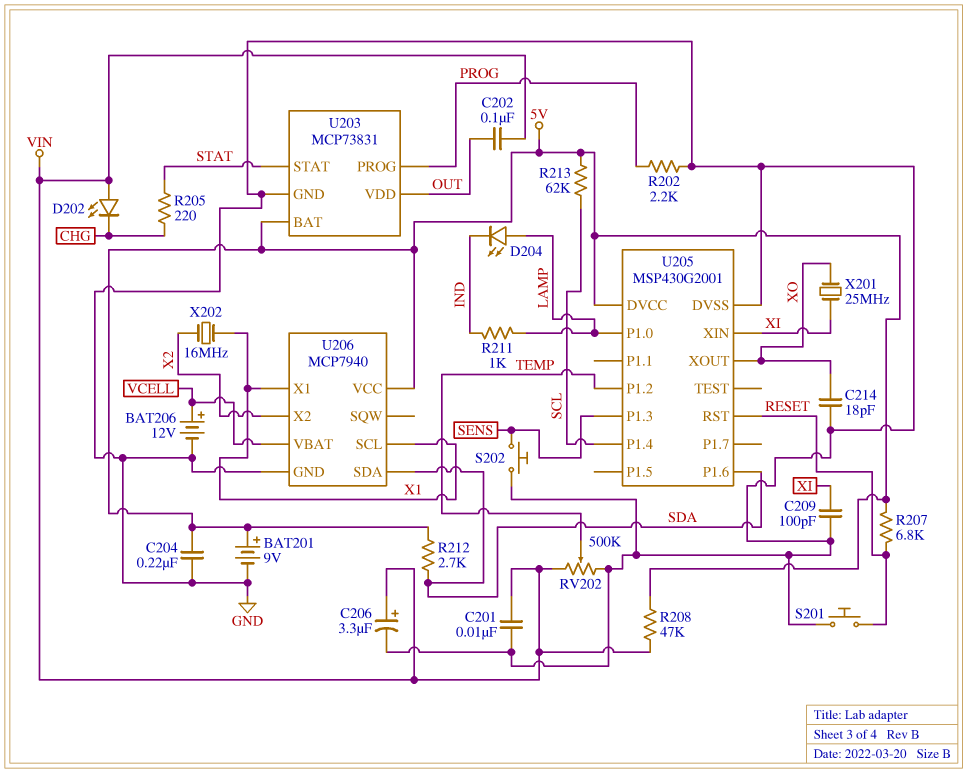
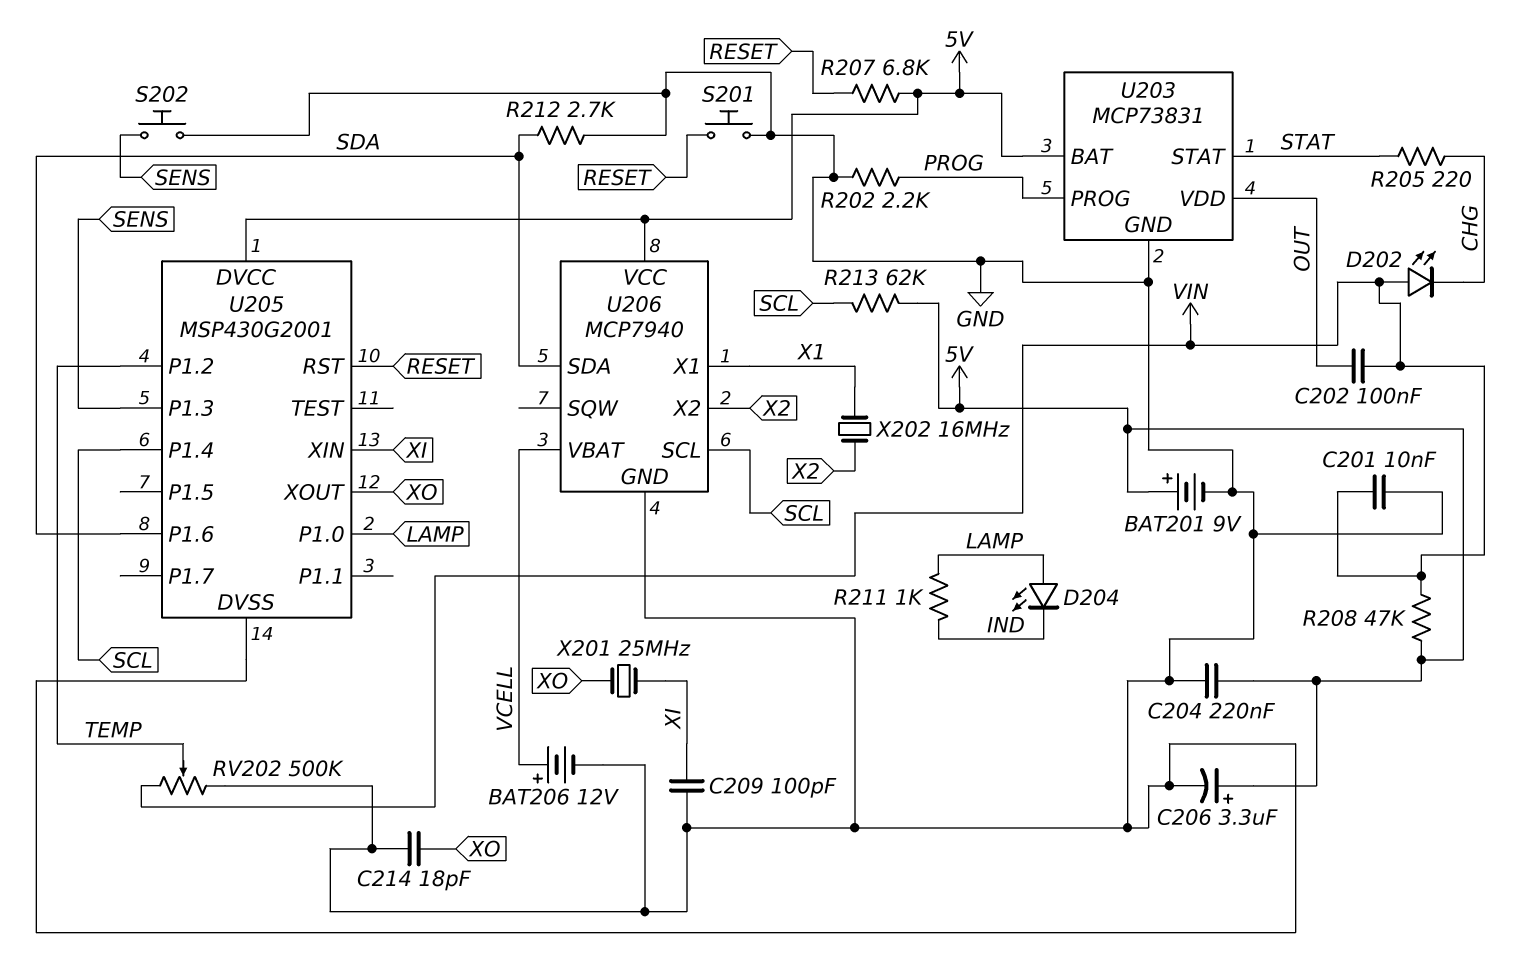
C206: 3.3uF (plus VIN, minus GND) -> 3.3uF (plus 5V, minus GND)
R212: 2.7k (5V, SDA) -> 2.7k (GND, SDA)
U206 pin SCL: X1 -> SCL

